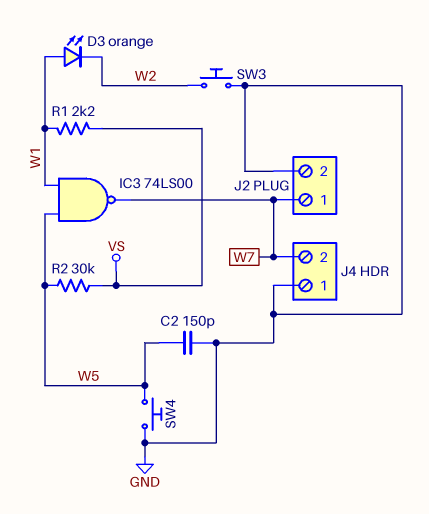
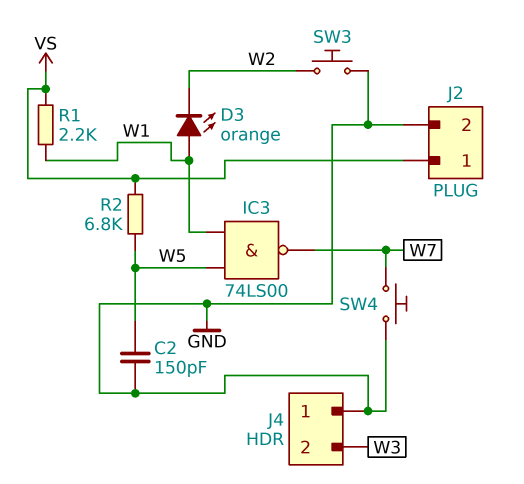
J2 pin 1: W7 -> VS
J4 pin 2: W7 -> W3
R2: 30k (VS, W5) -> 6.8k (VS, W5)
SW4: button (GND, W5) -> button (GND, W7)

